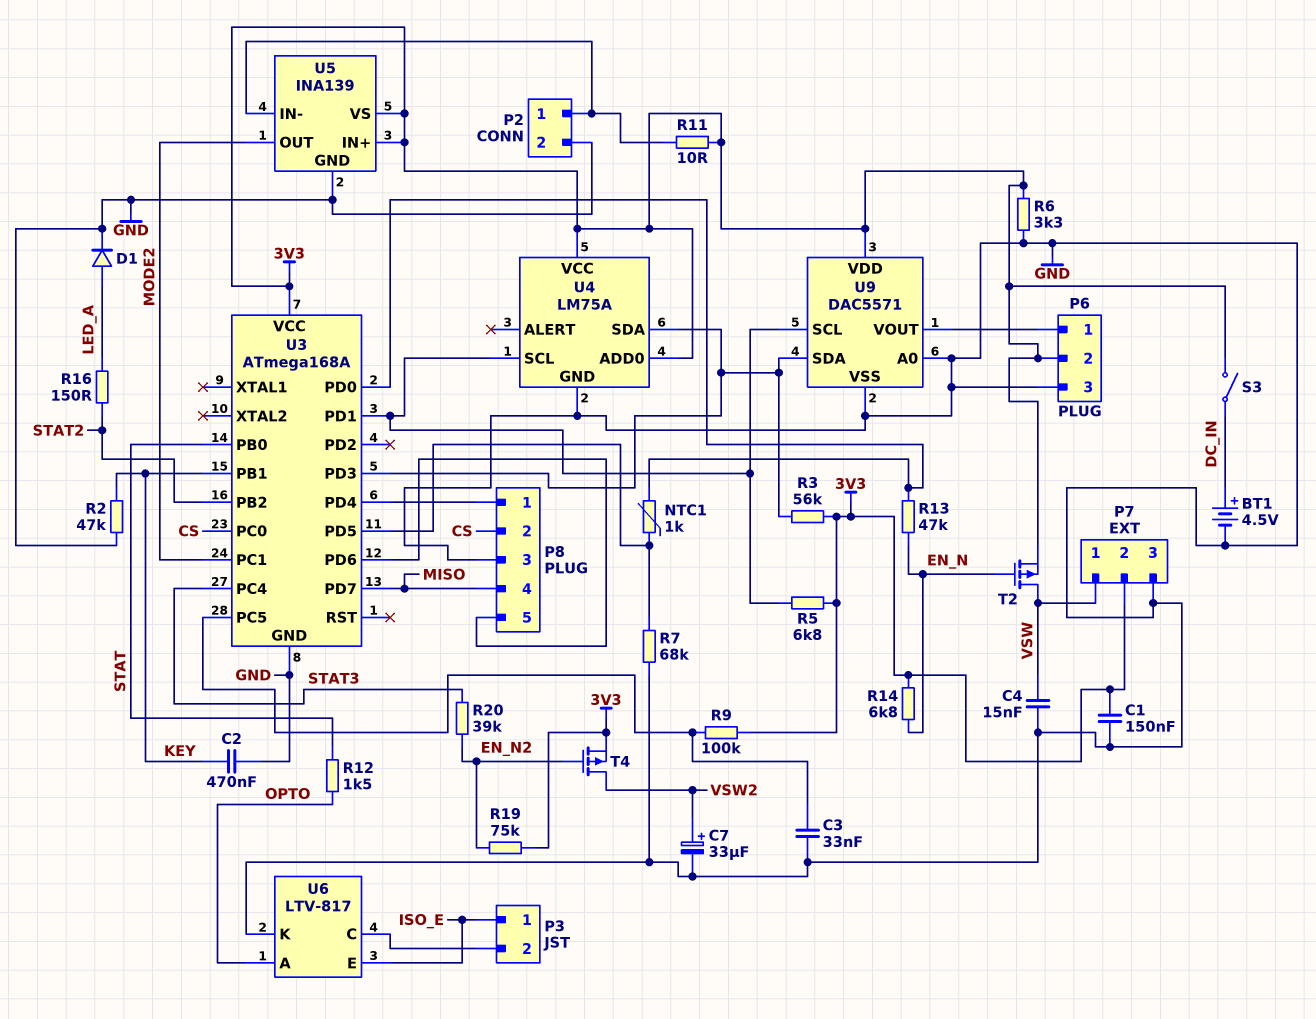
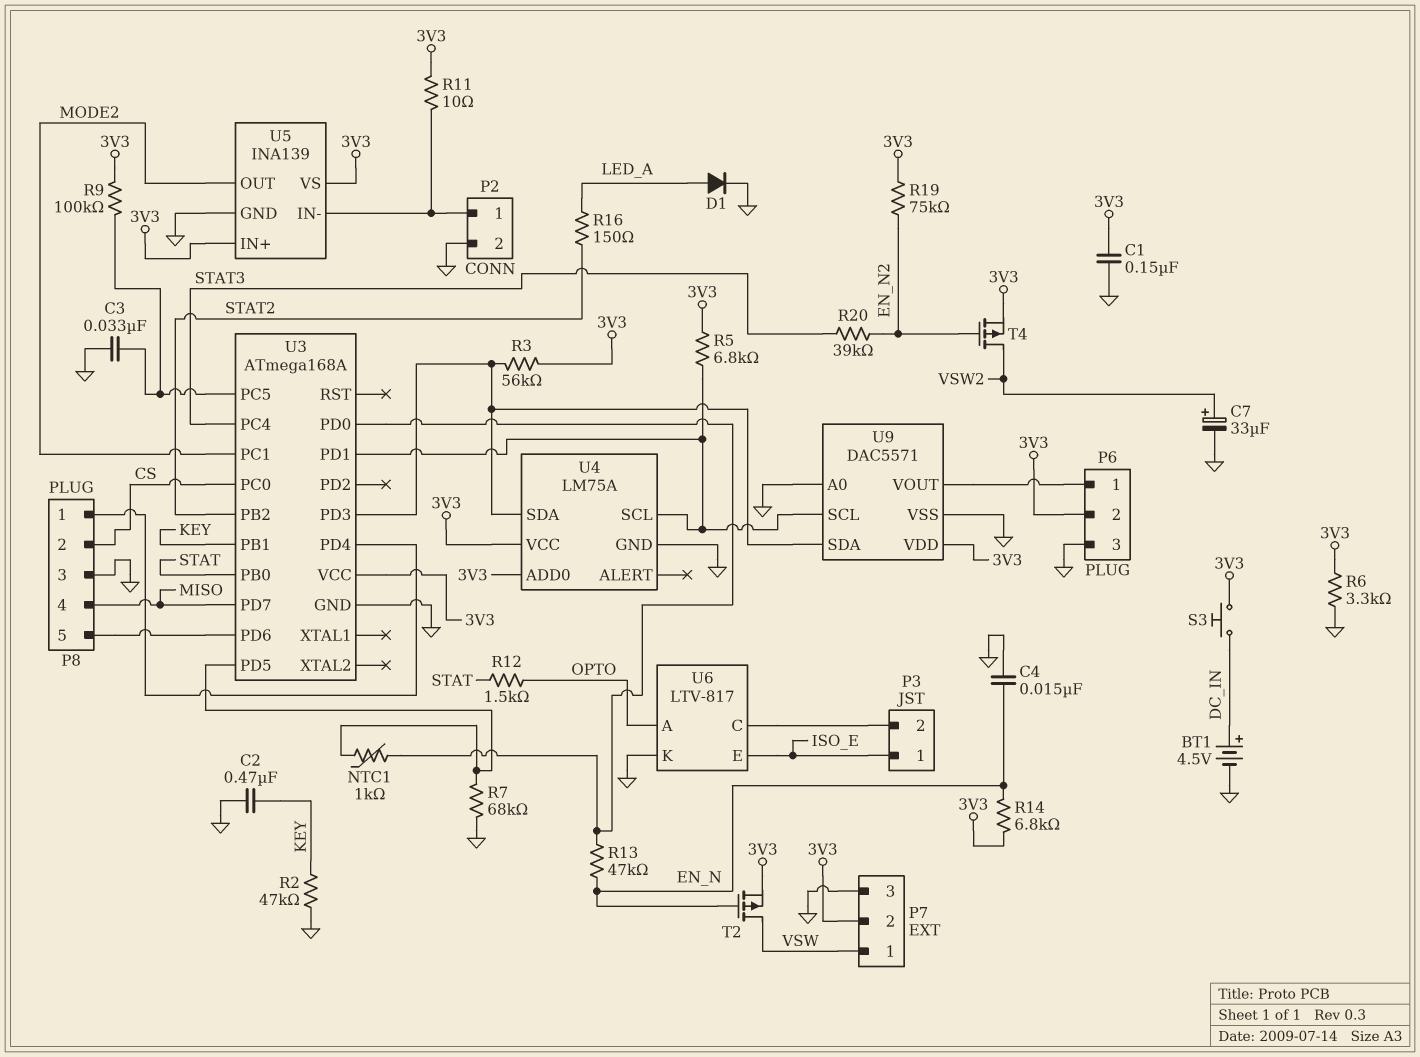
C4: 15nF (GND, VSW) -> 15nF (EN_N, GND)
S3: switch (3V3, DC_IN) -> button (3V3, DC_IN)

